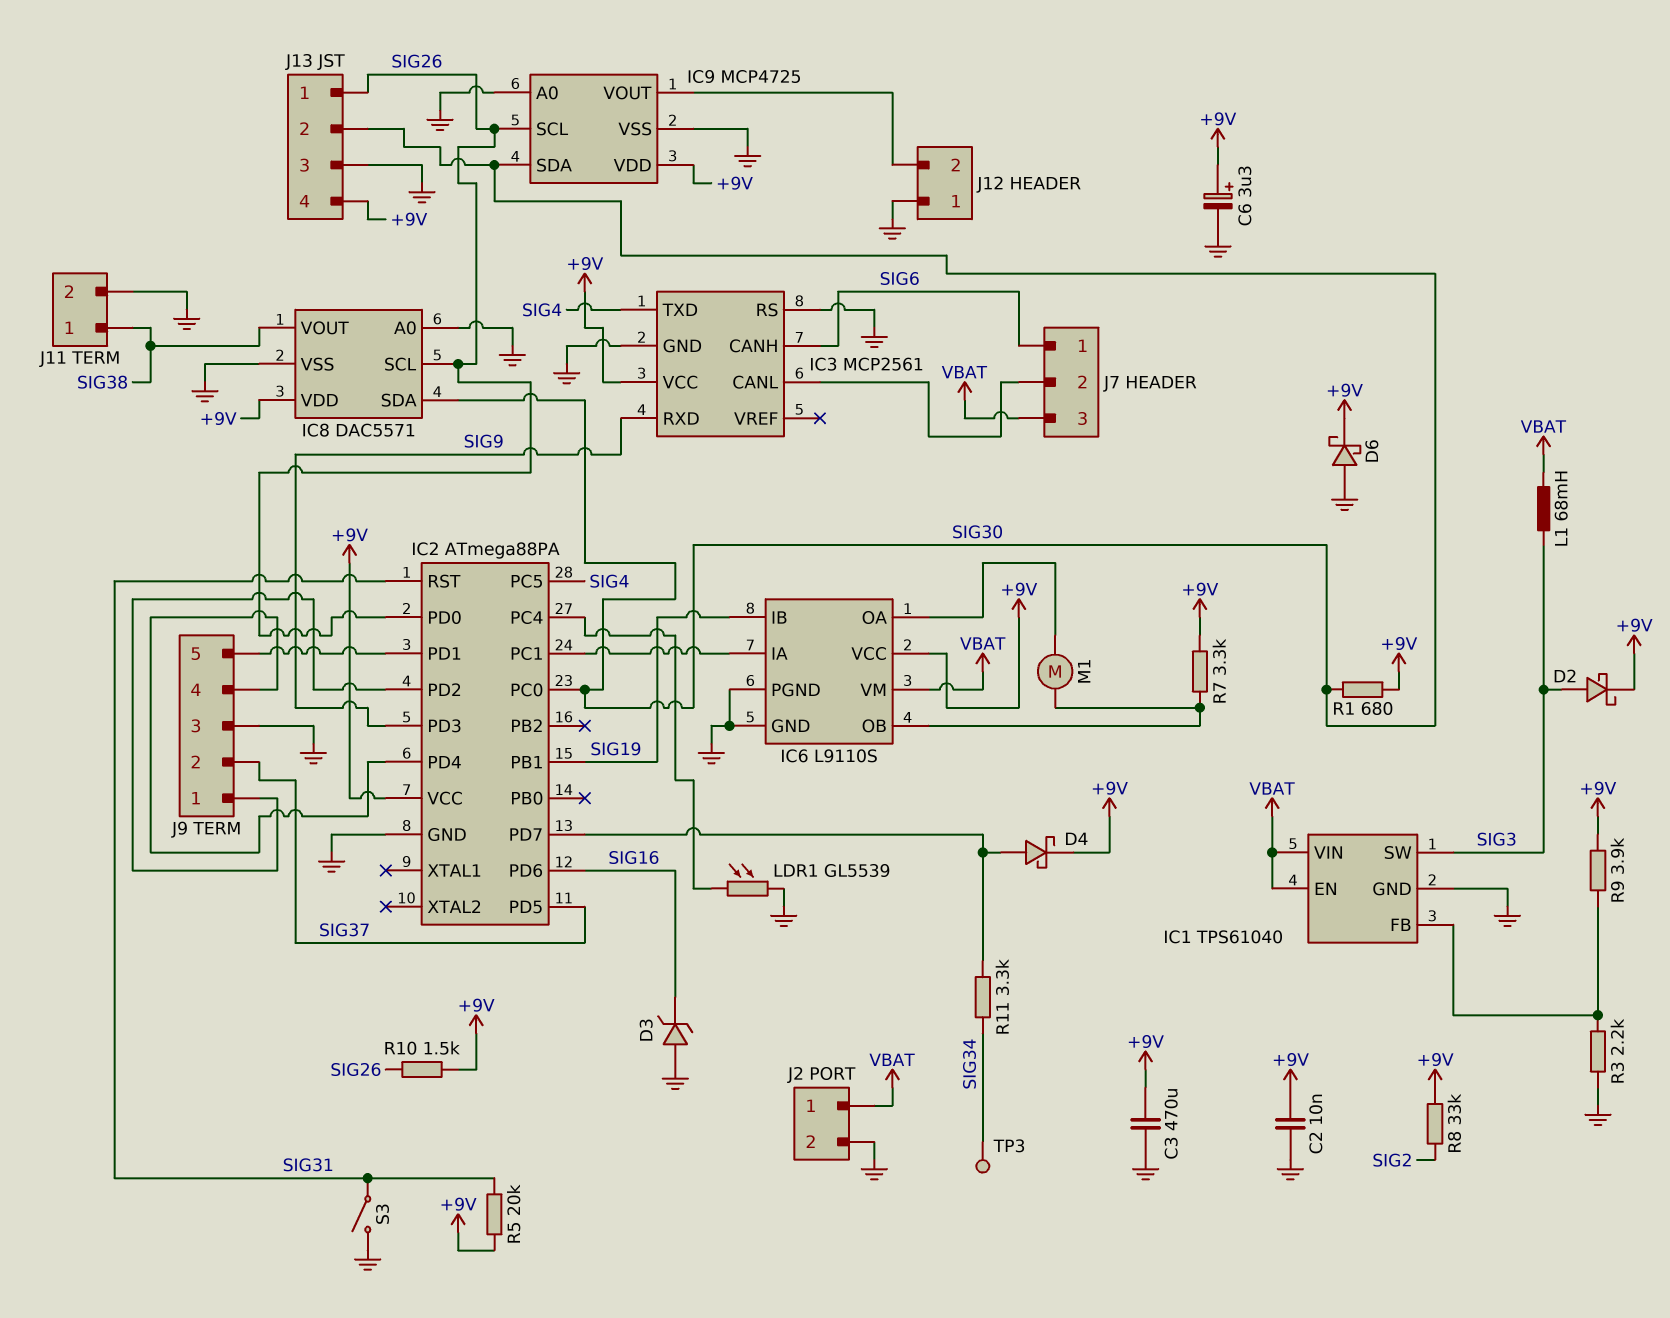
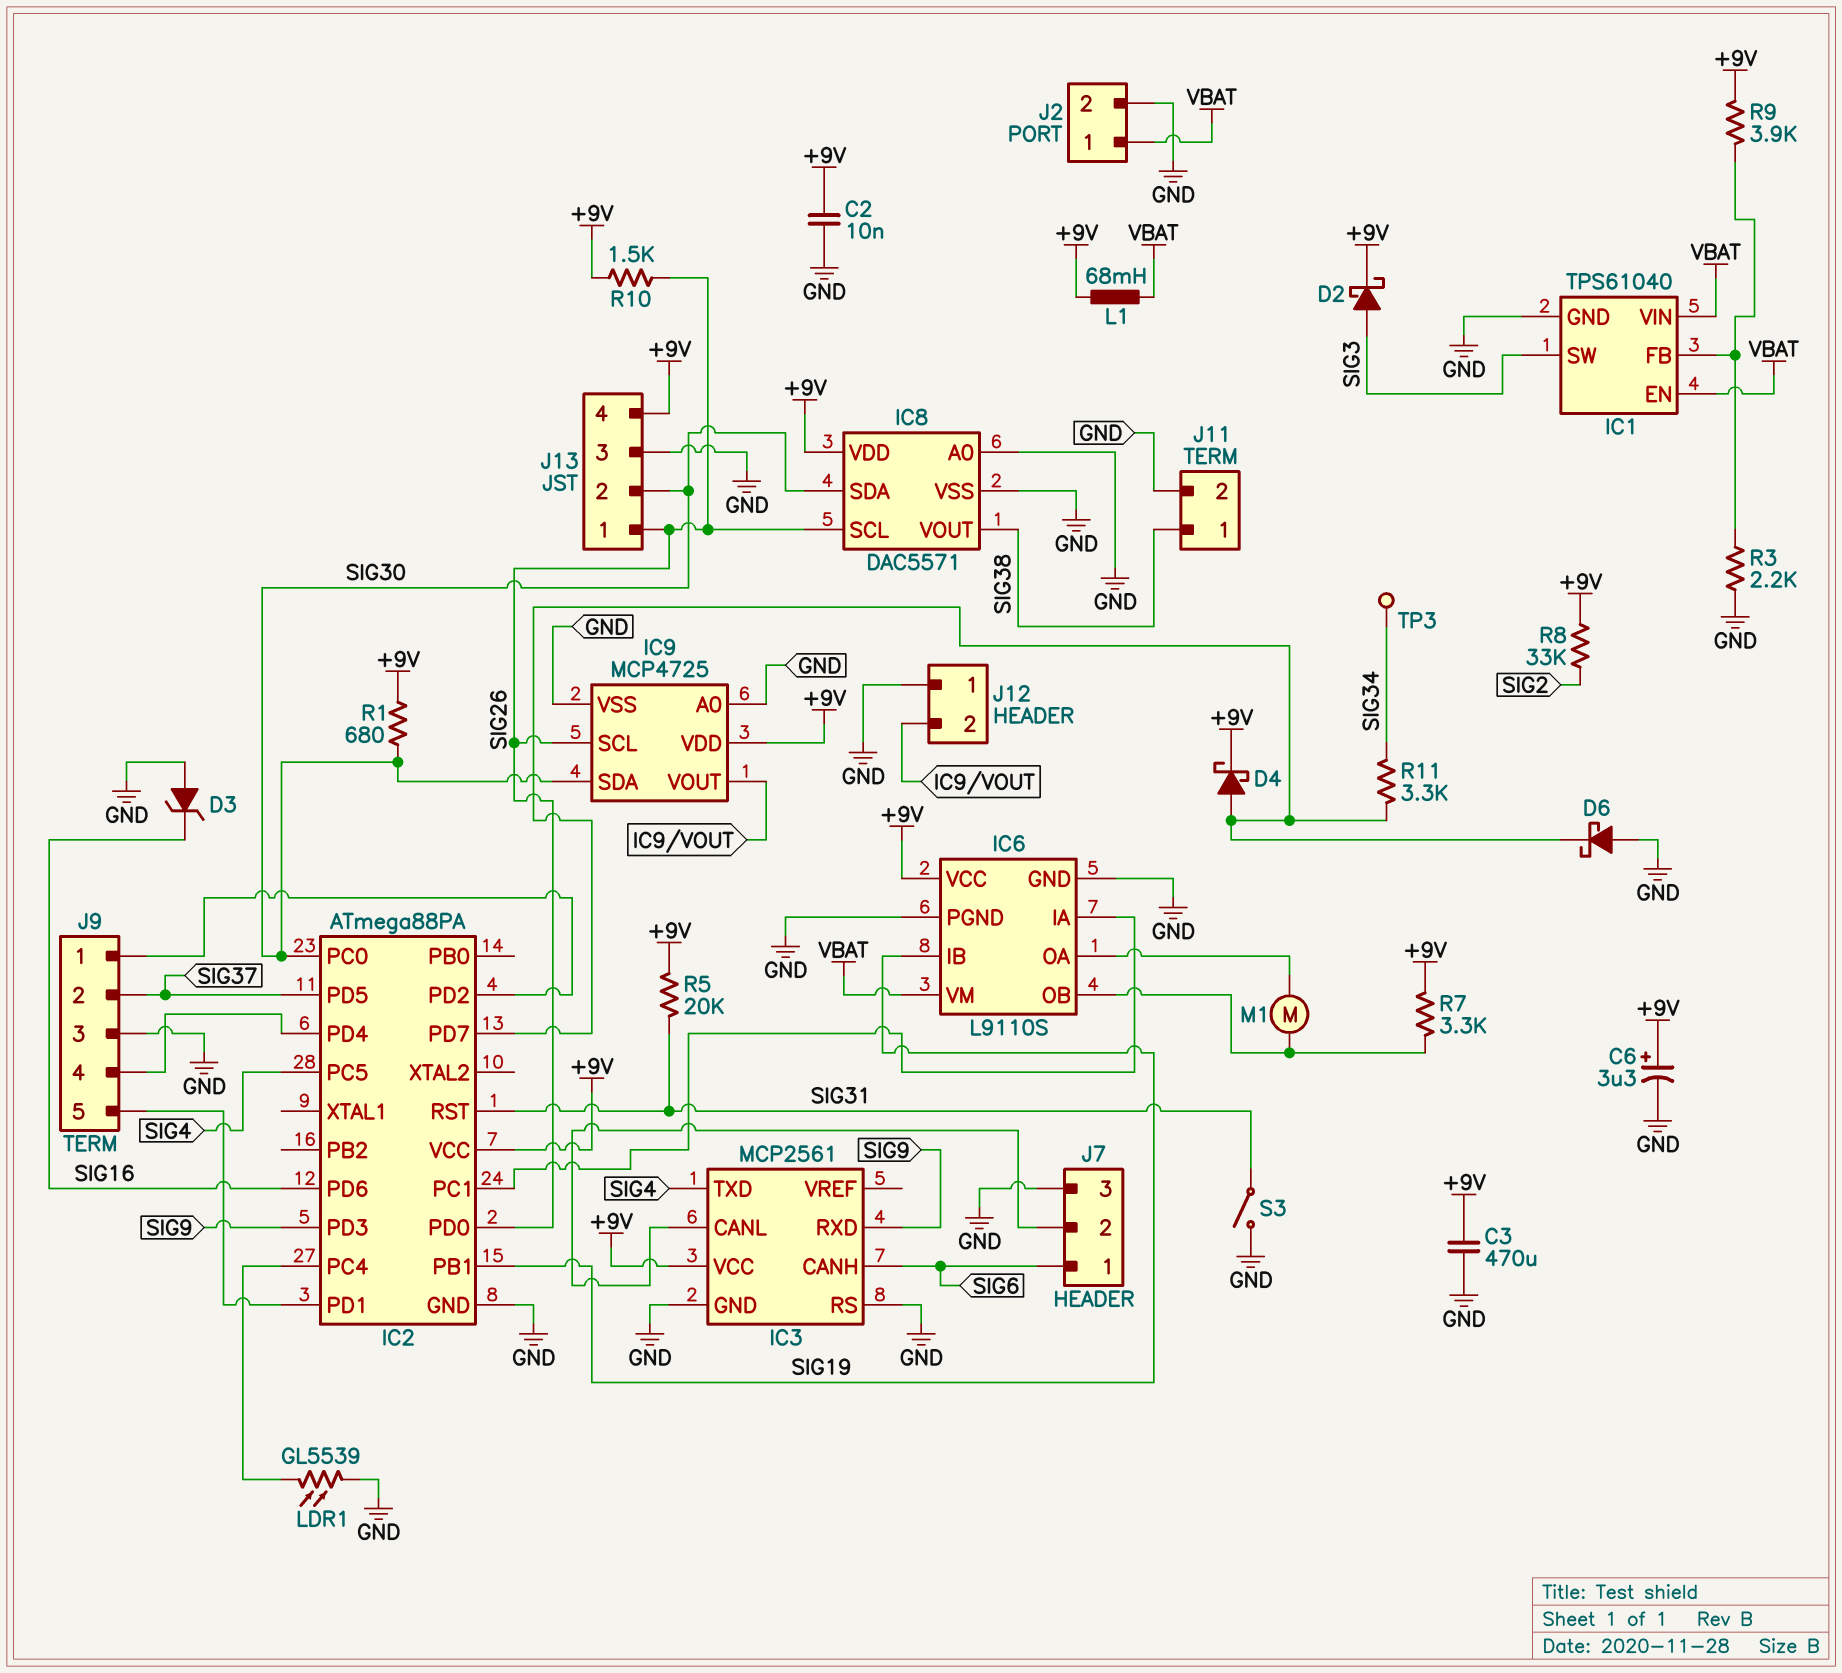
D6: schottky (A GND, K +9V) -> schottky (A GND, K IC2/PD7)
J7 pin 3: VBAT -> GND
L1: 68mH (SIG3, VBAT) -> 68mH (+9V, VBAT)

